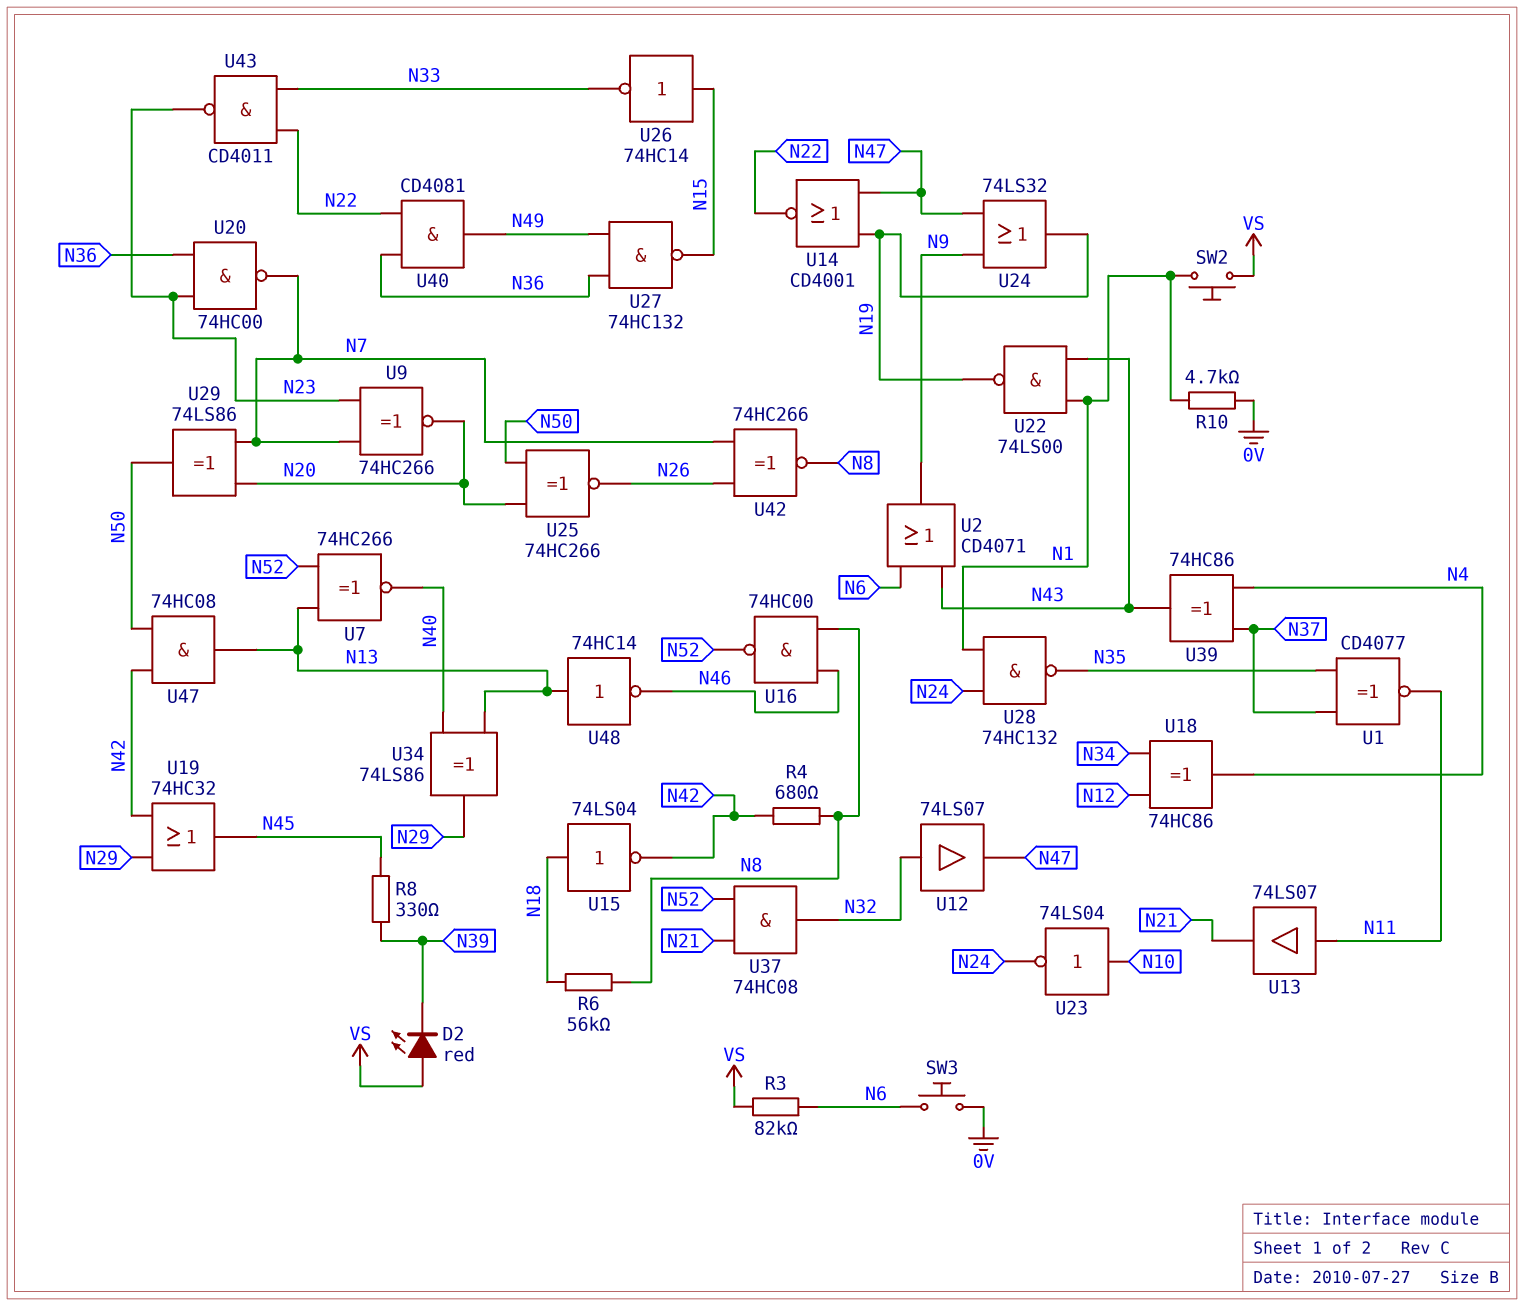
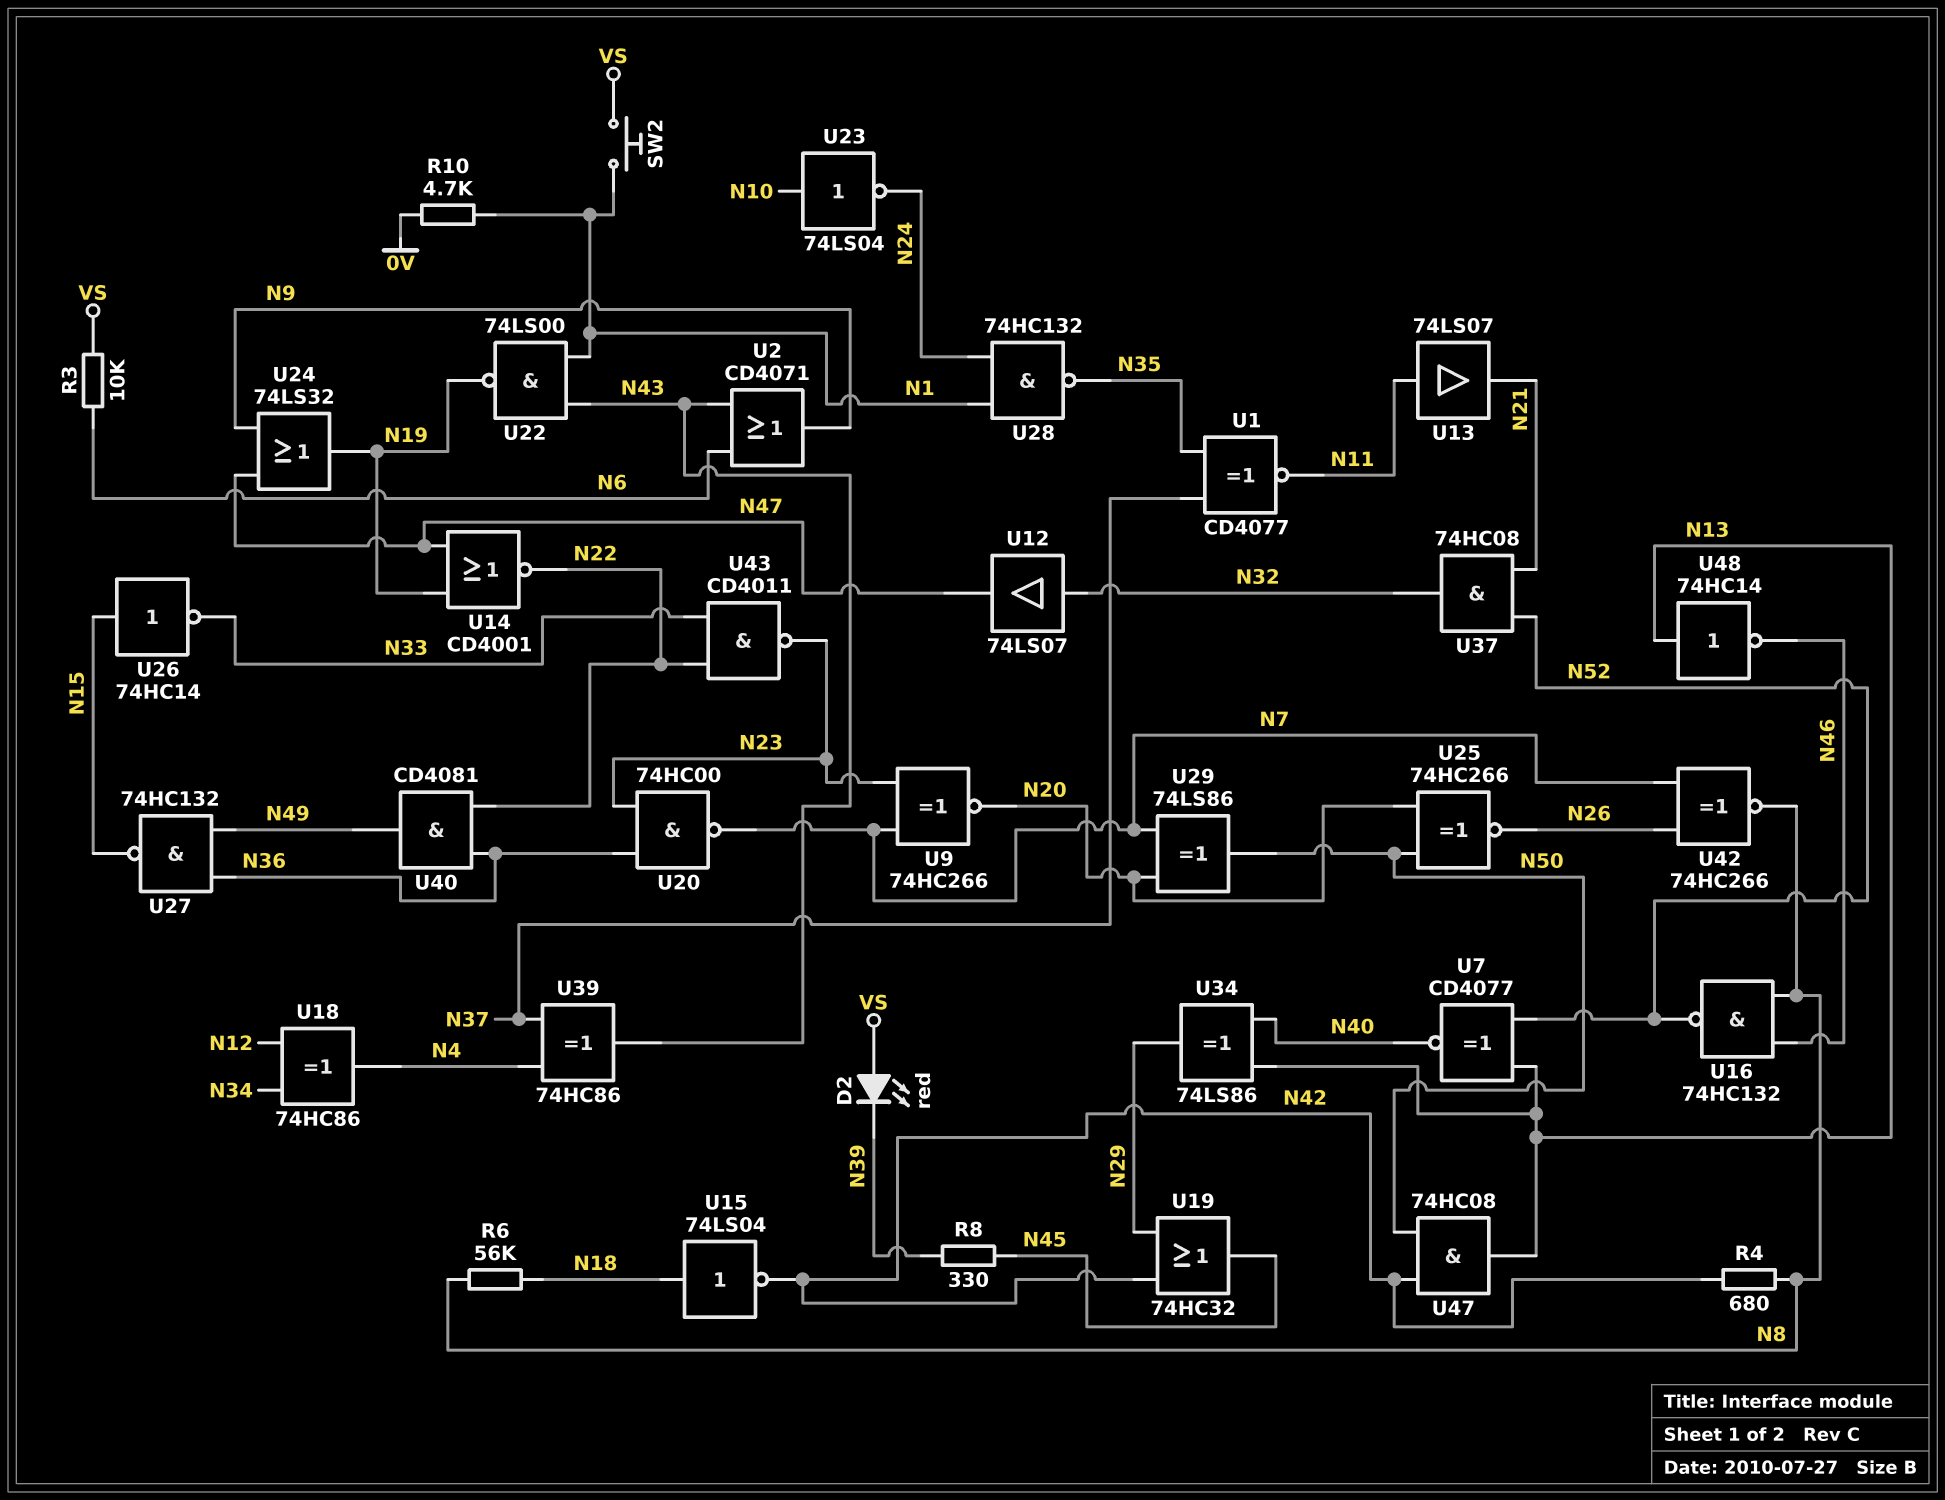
R3: 82k (N6, VS) -> 10k (N6, VS)
SW3: button (0V, N6) -> none
U7: XNOR 74HC266 (in N13, in N52, out N40) -> XNOR CD4077 (in N13, in N52, out N40)
U16: NAND 74HC00 (in N8, in N46, out N52) -> NAND 74HC132 (in N8, in N46, out N52)

